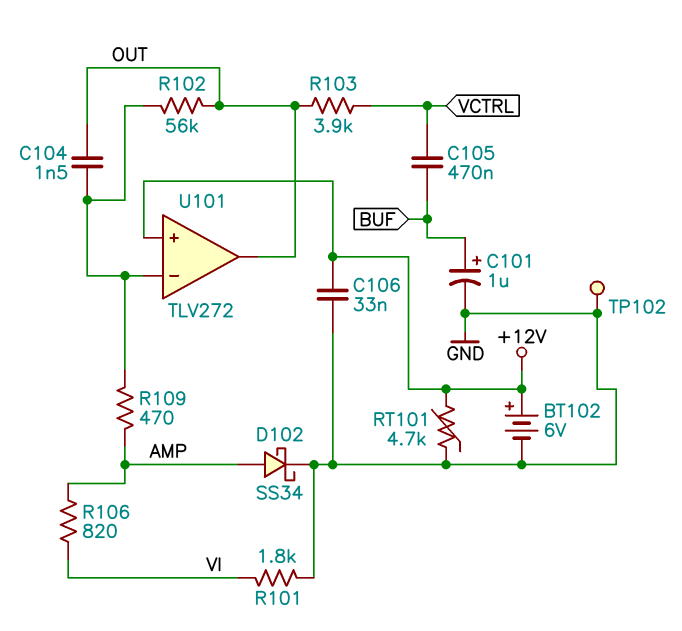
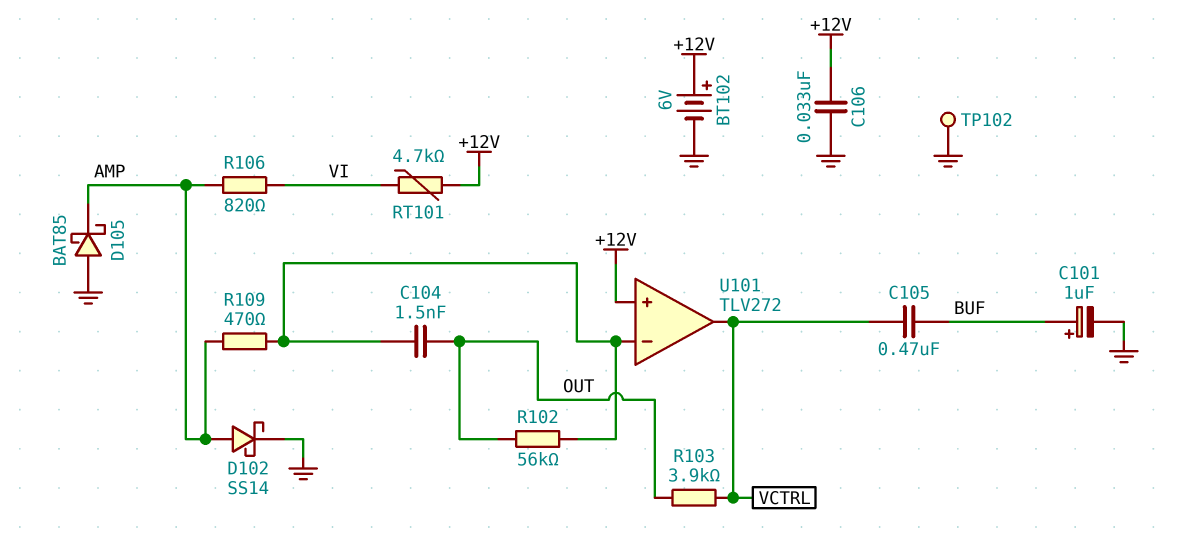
D102: schottky SS34 (A AMP, K GND) -> schottky SS14 (A AMP, K GND)
D105: none -> schottky BAT85 (A GND, K AMP)
R101: 1.8k (GND, VI) -> none
RT101: 4.7k (+12V, GND) -> 4.7k (+12V, VI)
U101 pin out: OUT -> VCTRL

